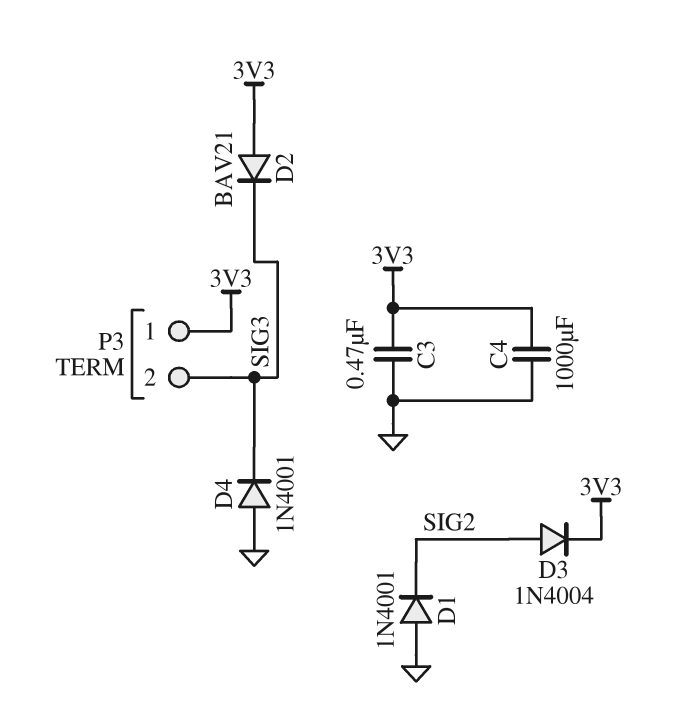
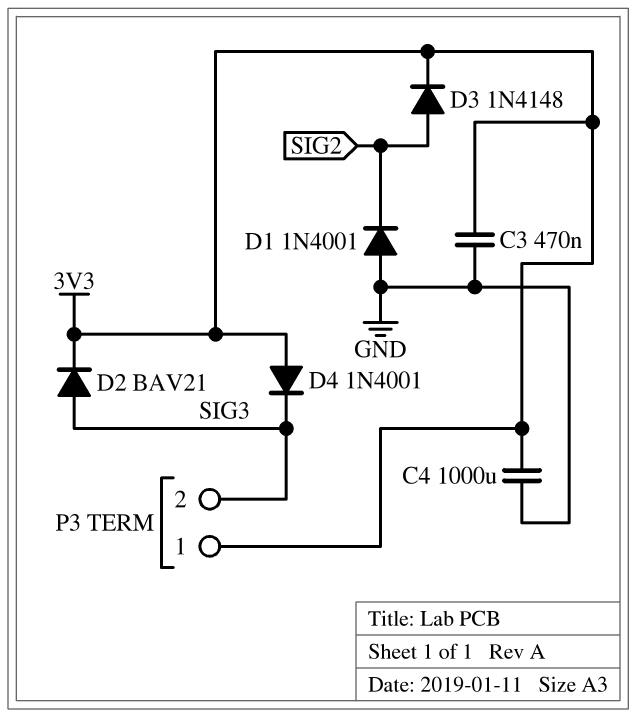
D2: diode BAV21 (A 3V3, K SIG3) -> diode BAV21 (A SIG3, K 3V3)
D3: diode 1N4004 (A SIG2, K 3V3) -> diode 1N4148 (A SIG2, K 3V3)
D4: diode 1N4001 (A GND, K SIG3) -> diode 1N4001 (A 3V3, K SIG3)

